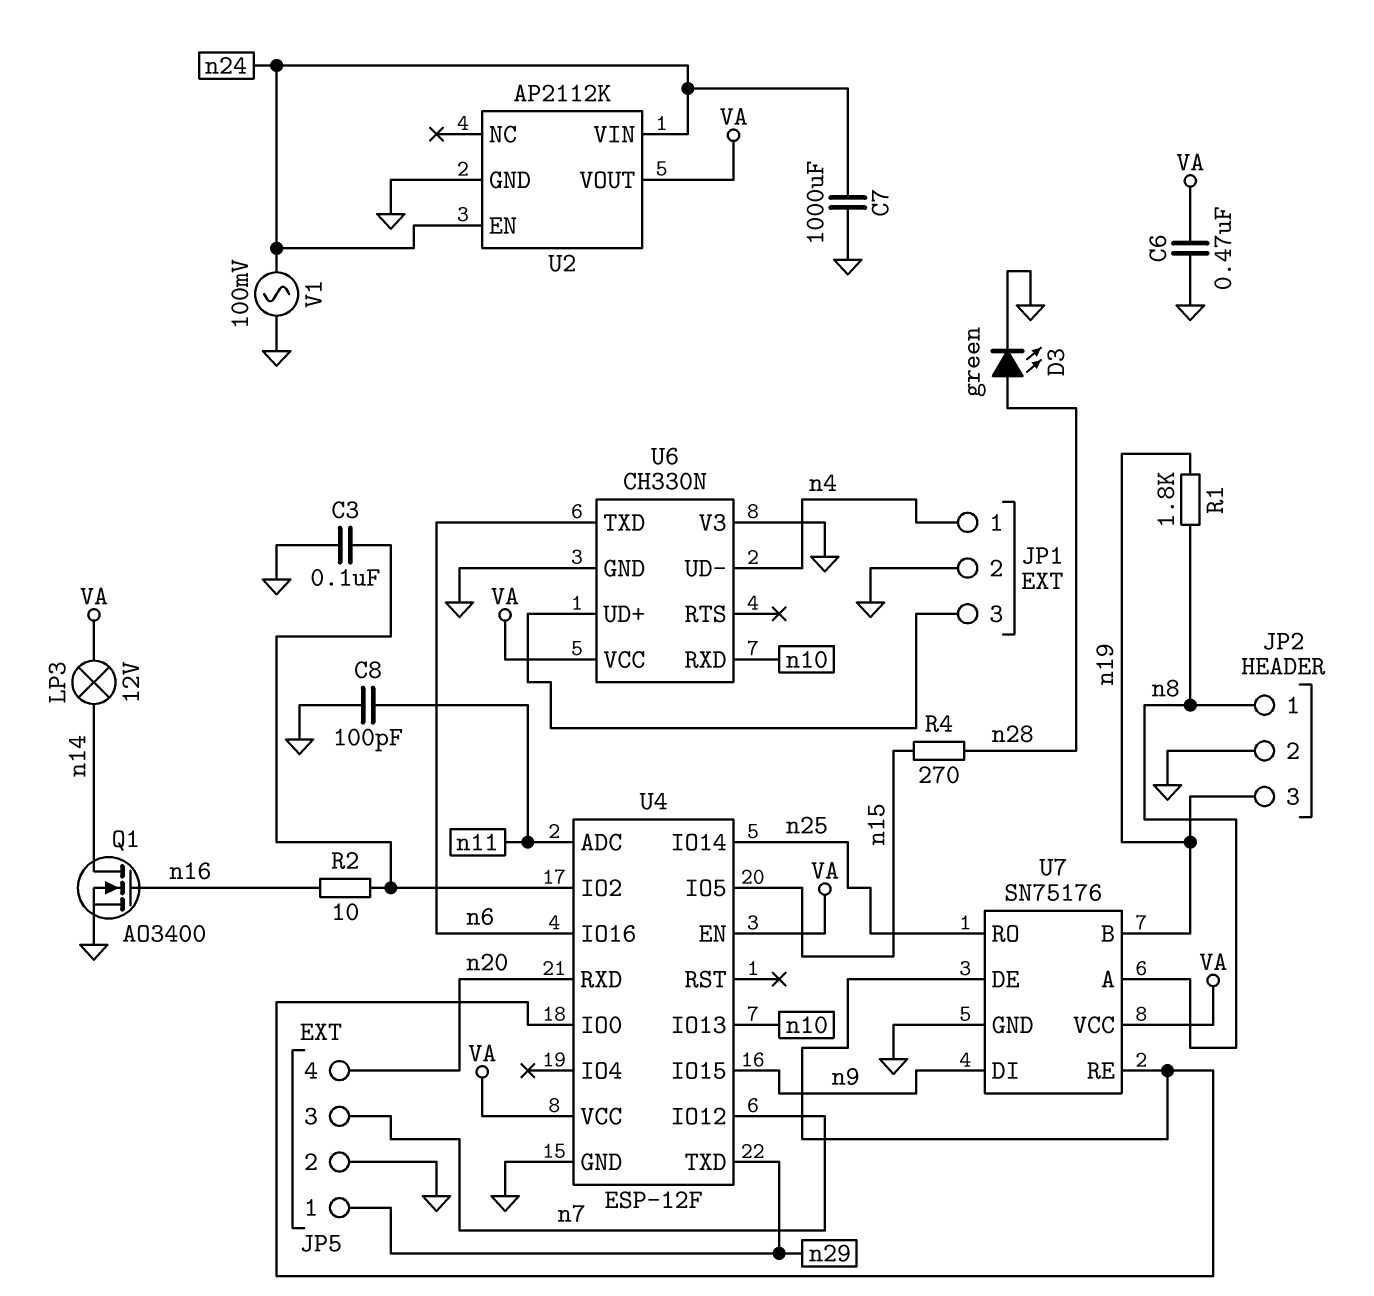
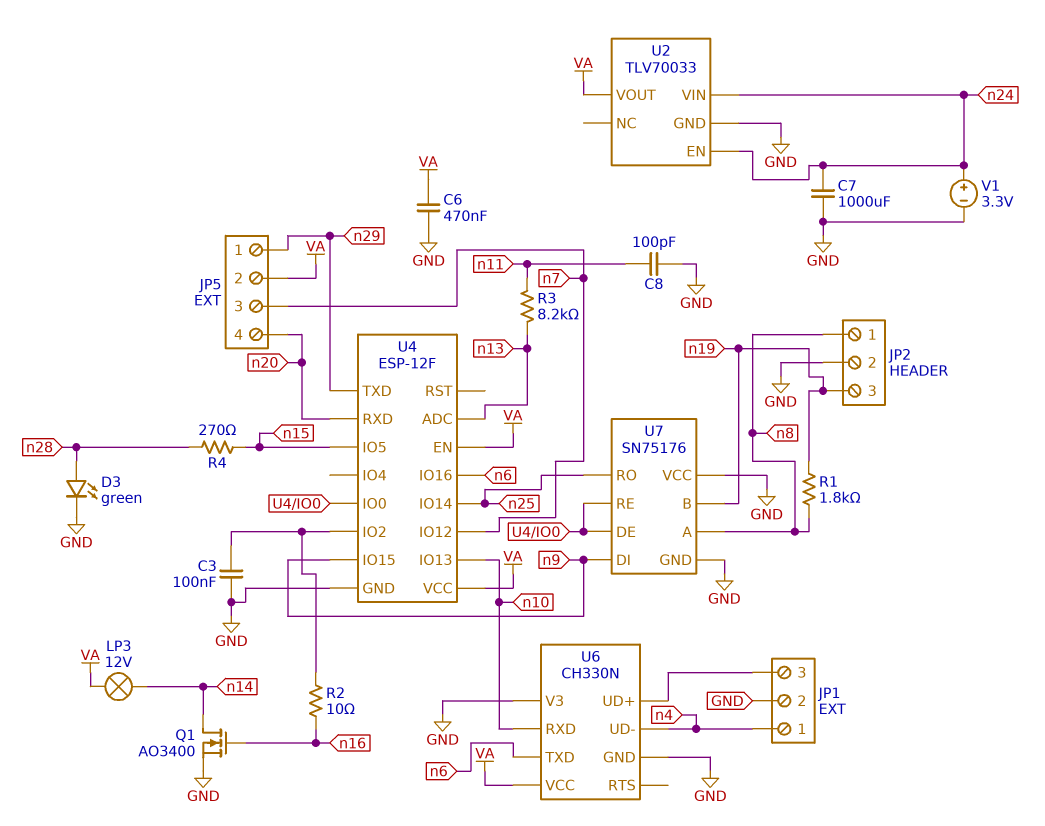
JP5 pin 2: GND -> VA
R3: none -> 8.2k (n11, n13)
U2: AP2112K -> TLV70033
U4 pin ADC: n11 -> n13
U7 pin VCC: VA -> GND
V1: AC 100mV (GND, n24) -> 3.3V (plus n24, minus GND)

